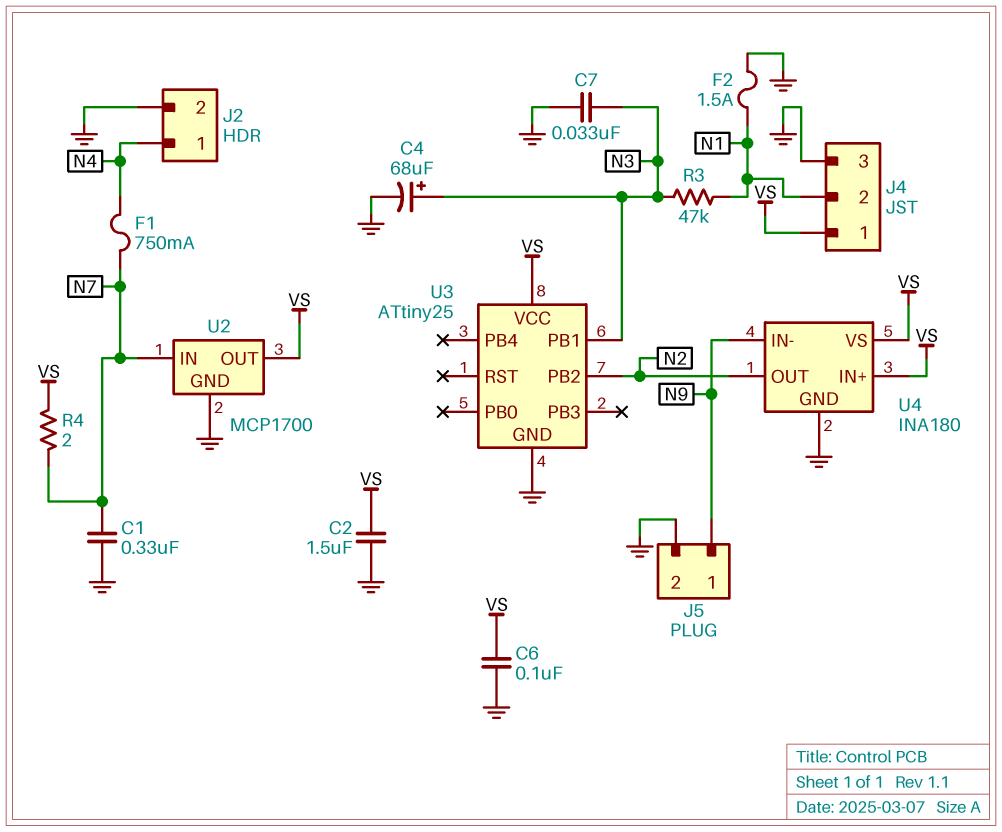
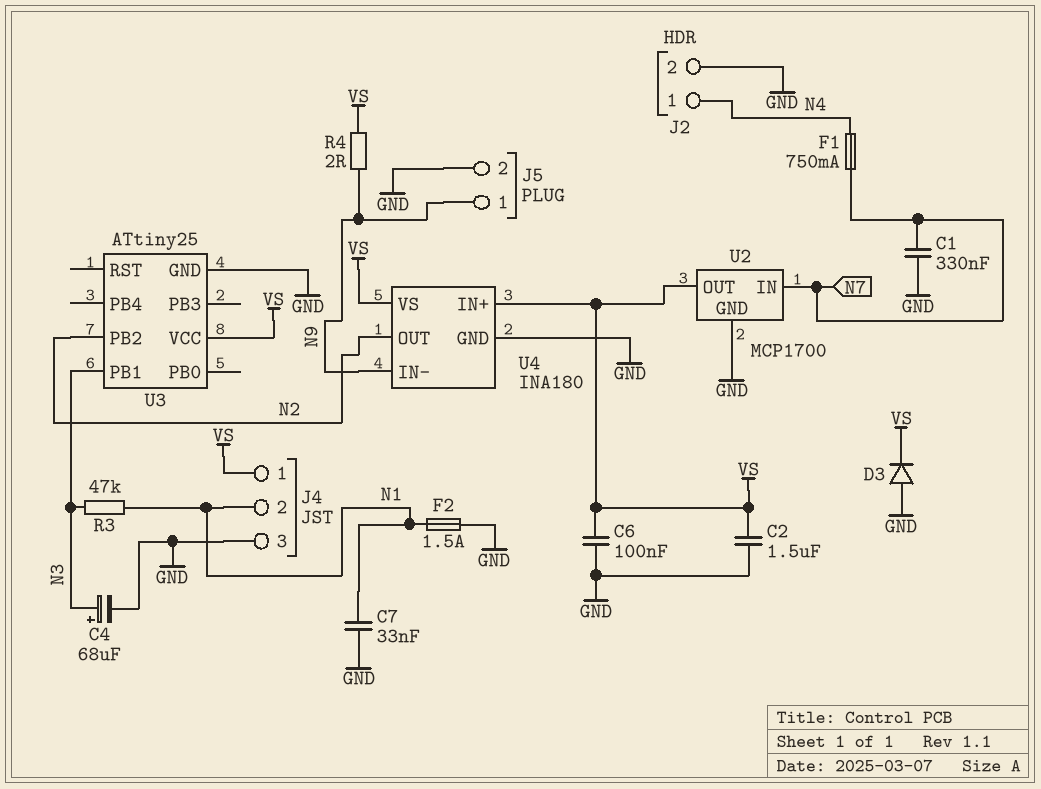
C7: 33nF (GND, N3) -> 33nF (GND, N1)
D3: none -> diode (A GND, K VS)
R4: 2 (N7, VS) -> 2 (N9, VS)

